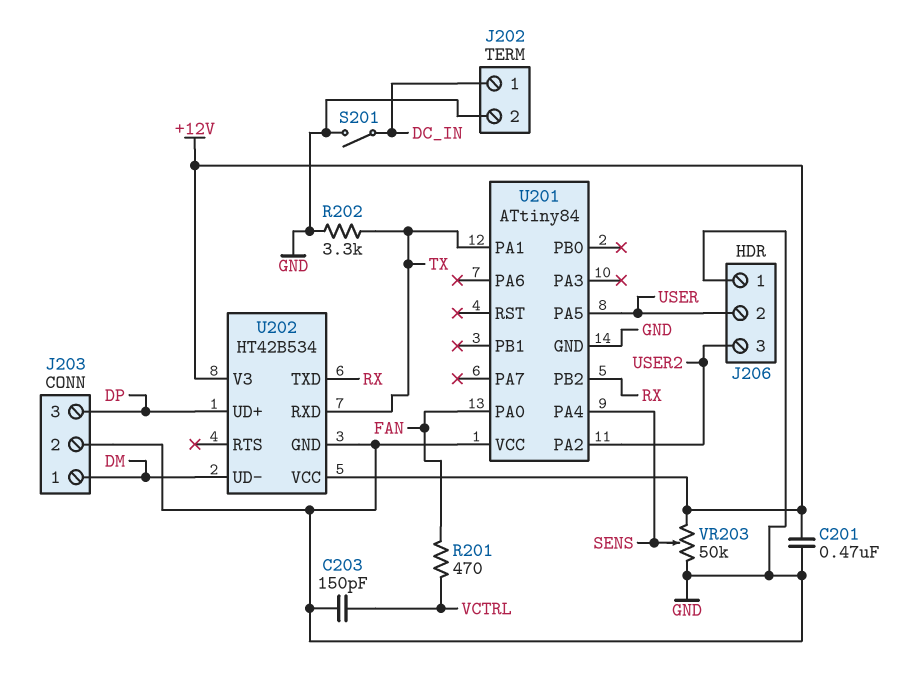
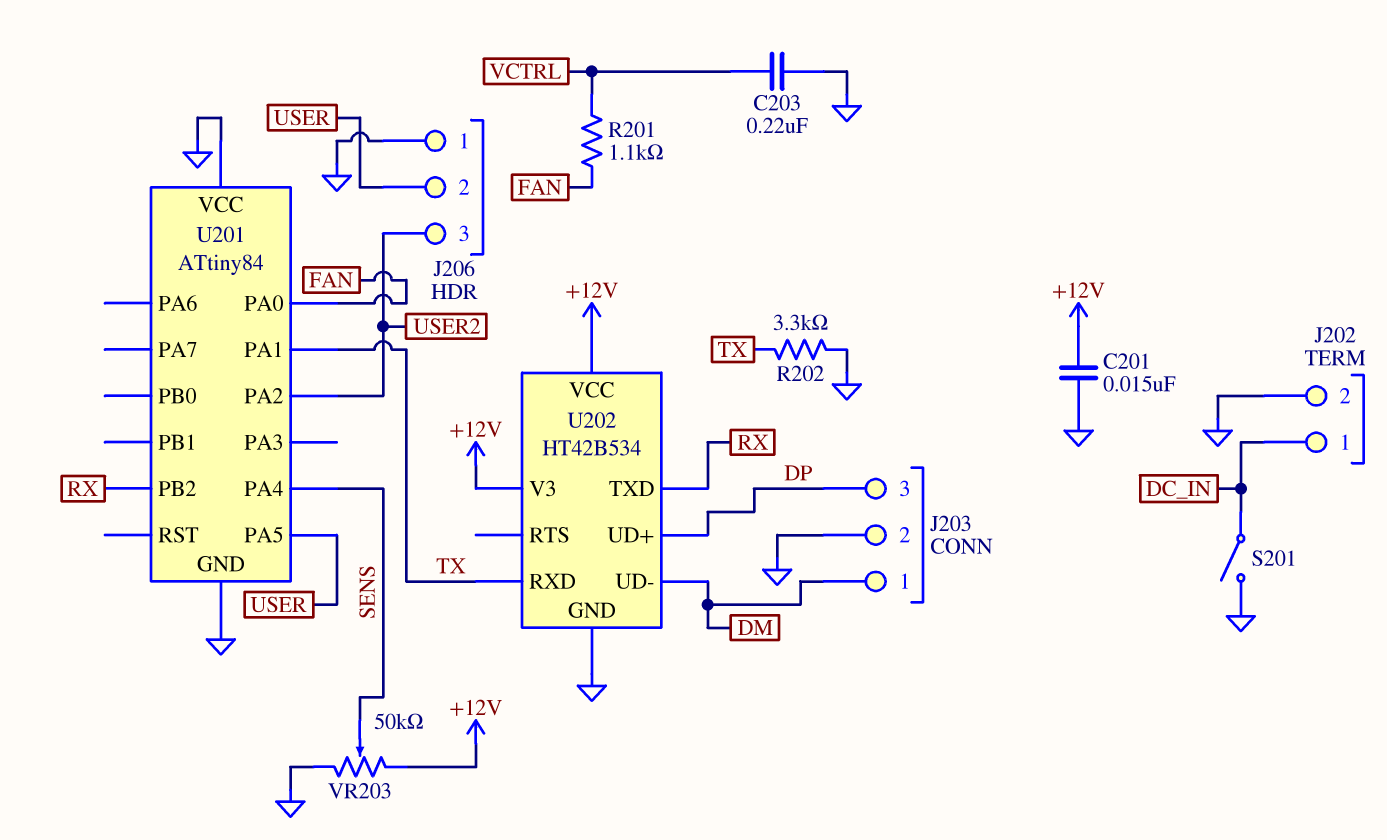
C201: 470nF (+12V, GND) -> 15nF (+12V, GND)
C203: 150pF (GND, VCTRL) -> 220nF (GND, VCTRL)
R201: 470 (FAN, VCTRL) -> 1.1k (FAN, VCTRL)

